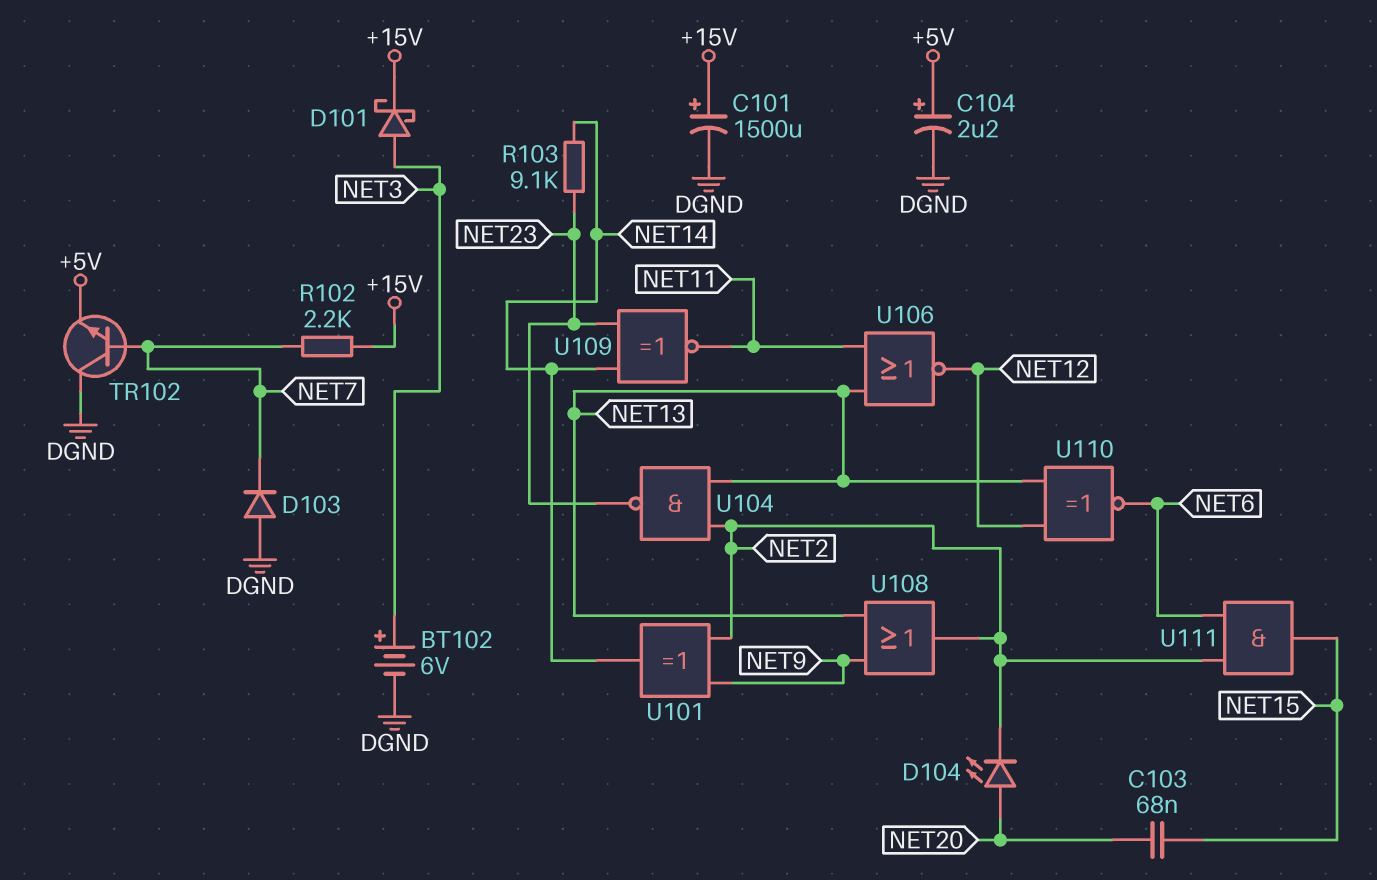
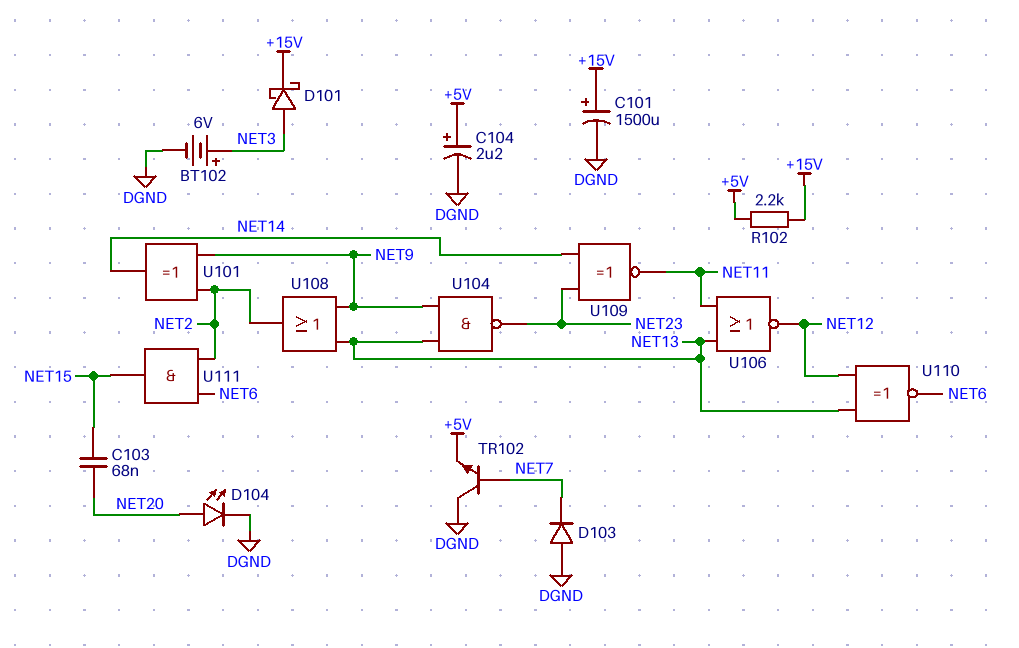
D104: LED (A NET20, K NET2) -> LED (A NET20, K DGND)
R102: 2.2k (+15V, NET7) -> 2.2k (+5V, +15V)
R103: 9.1k (NET14, NET23) -> none
U104: NAND (in NET2, in NET13, out NET23) -> NAND (in NET9, in NET13, out NET23)

